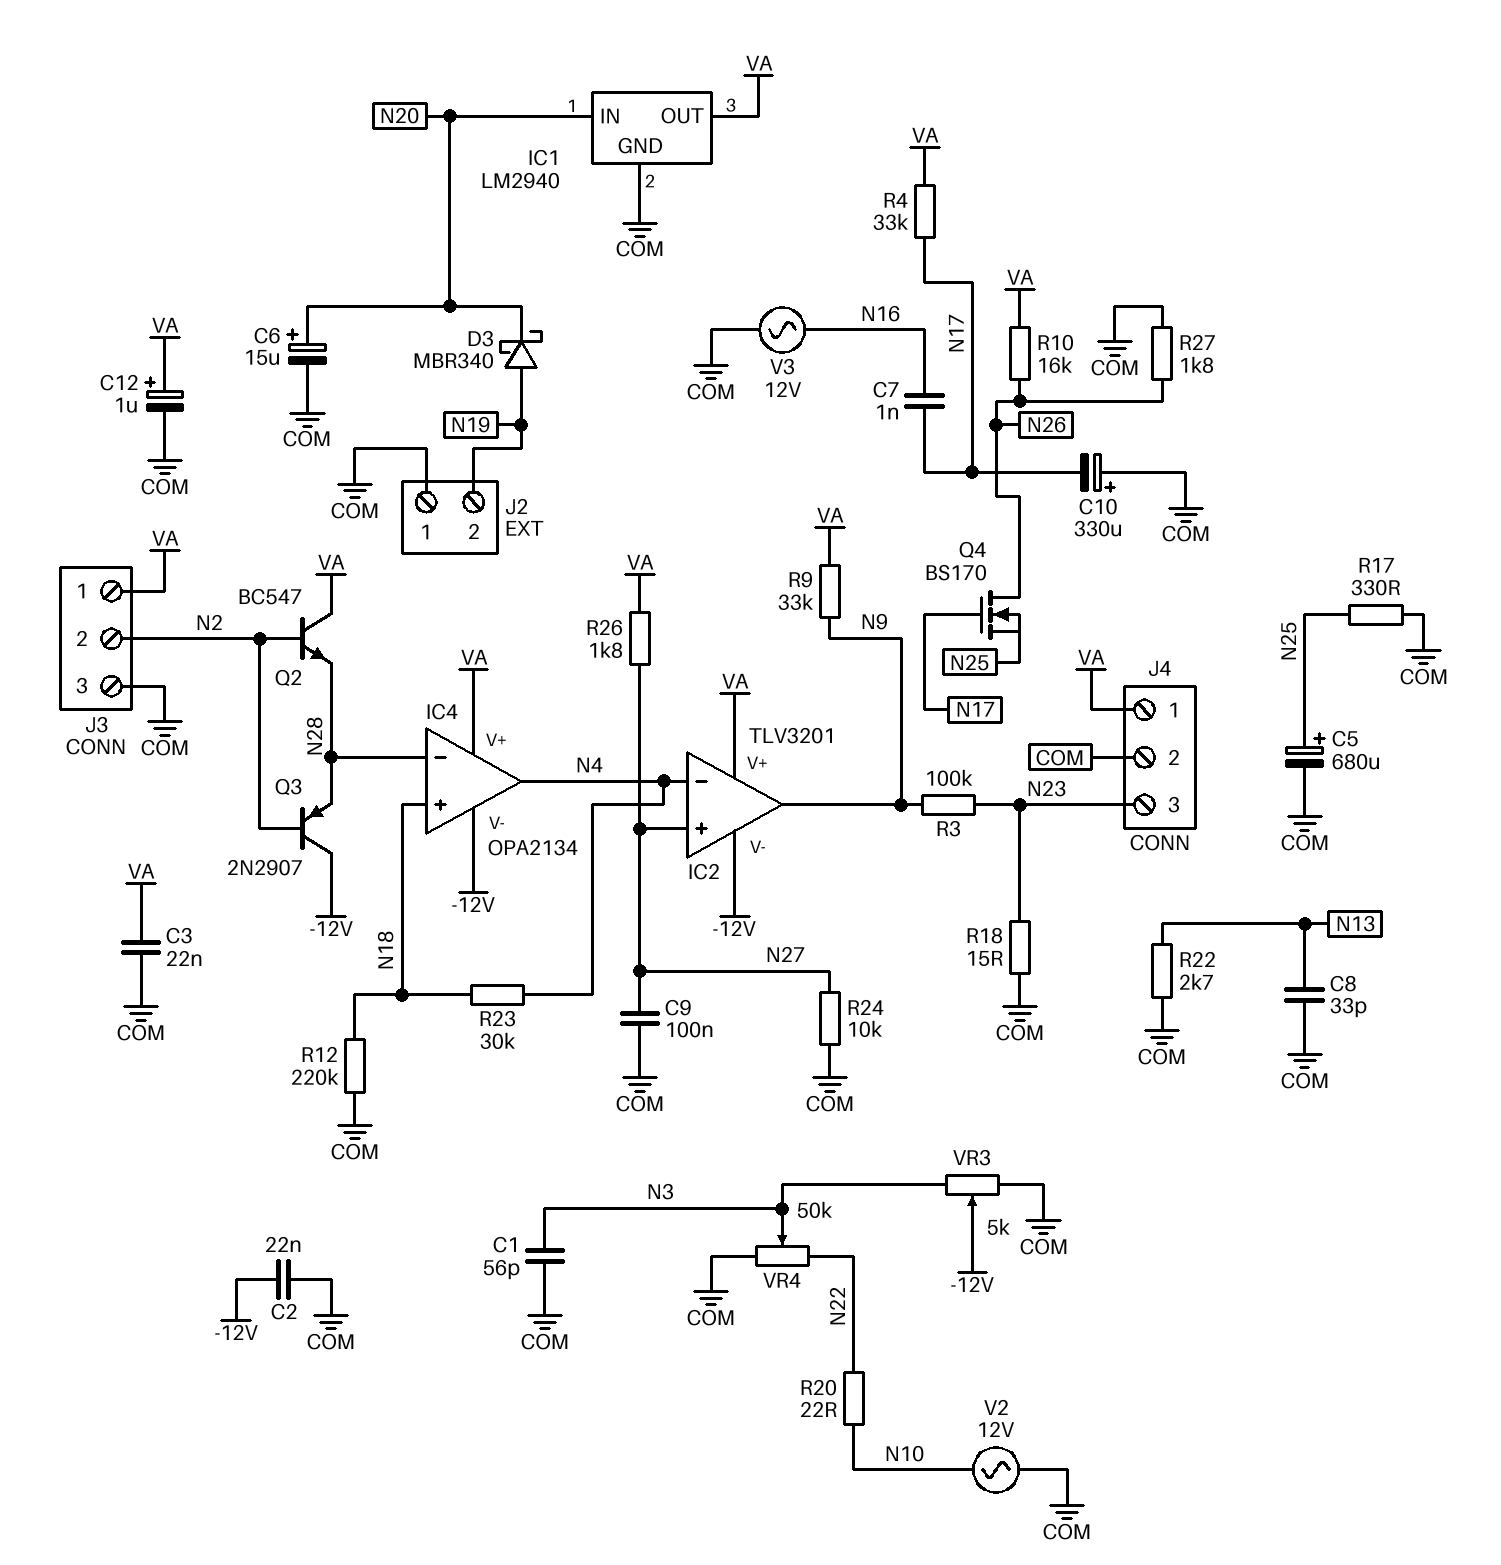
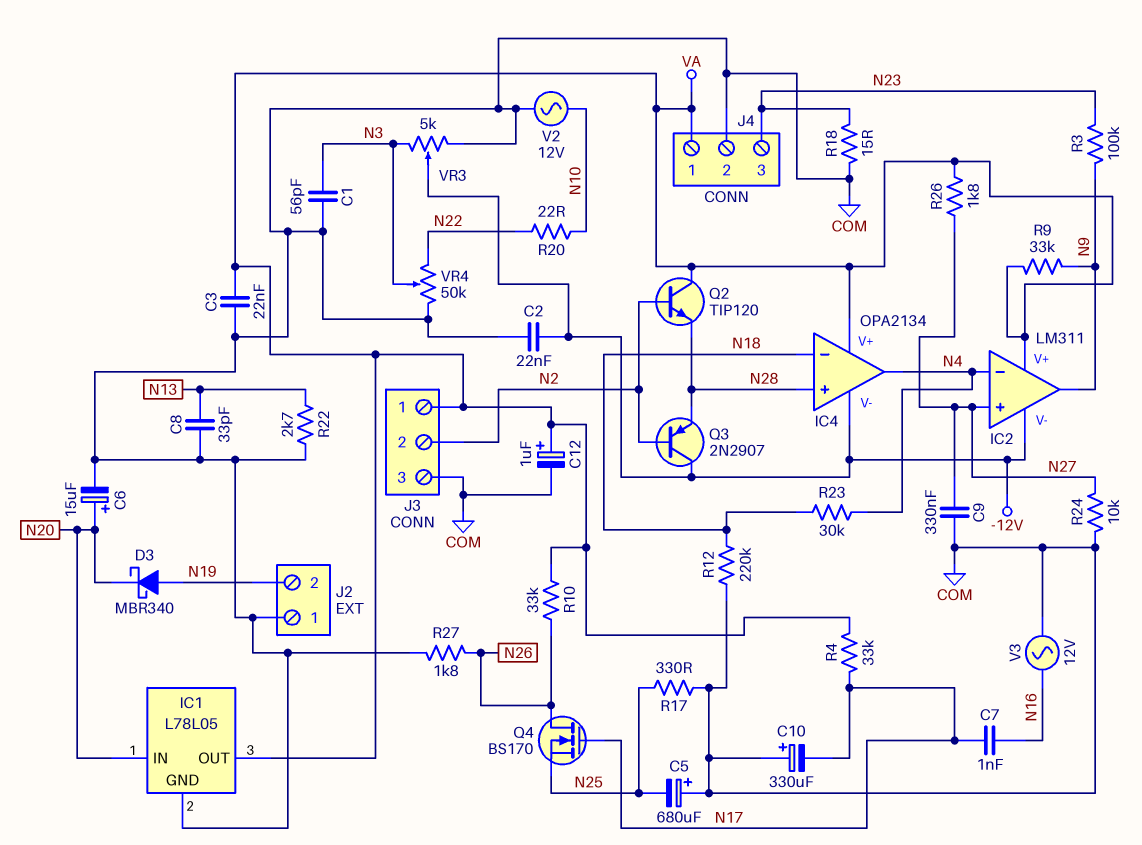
C5: 680uF (plus N25, minus COM) -> 680uF (plus COM, minus N25)
C9: 100nF (COM, N27) -> 330nF (COM, N27)
IC1: LM2940 -> L78L05
IC2: TLV3201 -> LM311
IC4 pin in+: N18 -> N28
IC4 pin in-: N28 -> N18
Q2: NPN BC547 (B N2, C VA, E N28) -> NPN TIP120 (B N2, C VA, E N28)
R10: 16k (N26, VA) -> 33k (N26, VA)

